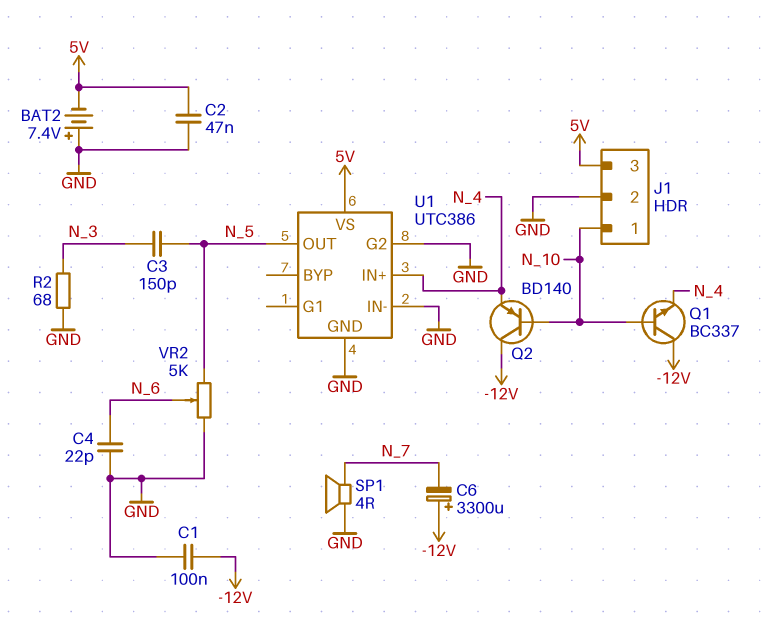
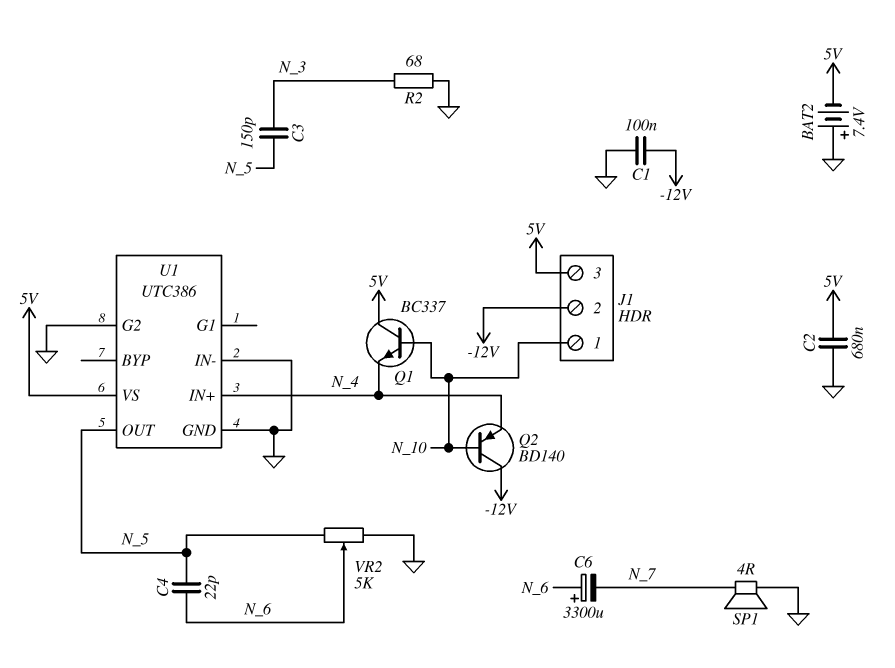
C2: 47nF (5V, GND) -> 680nF (5V, GND)
C4: 22pF (GND, N_6) -> 22pF (N_5, N_6)
C6: 3300uF (plus -12V, minus N_7) -> 3300uF (plus N_6, minus N_7)
J1 pin 2: GND -> -12V
Q1: NPN BC337 (B N_10, C -12V, E N_4) -> NPN BC337 (B N_10, C 5V, E N_4)

